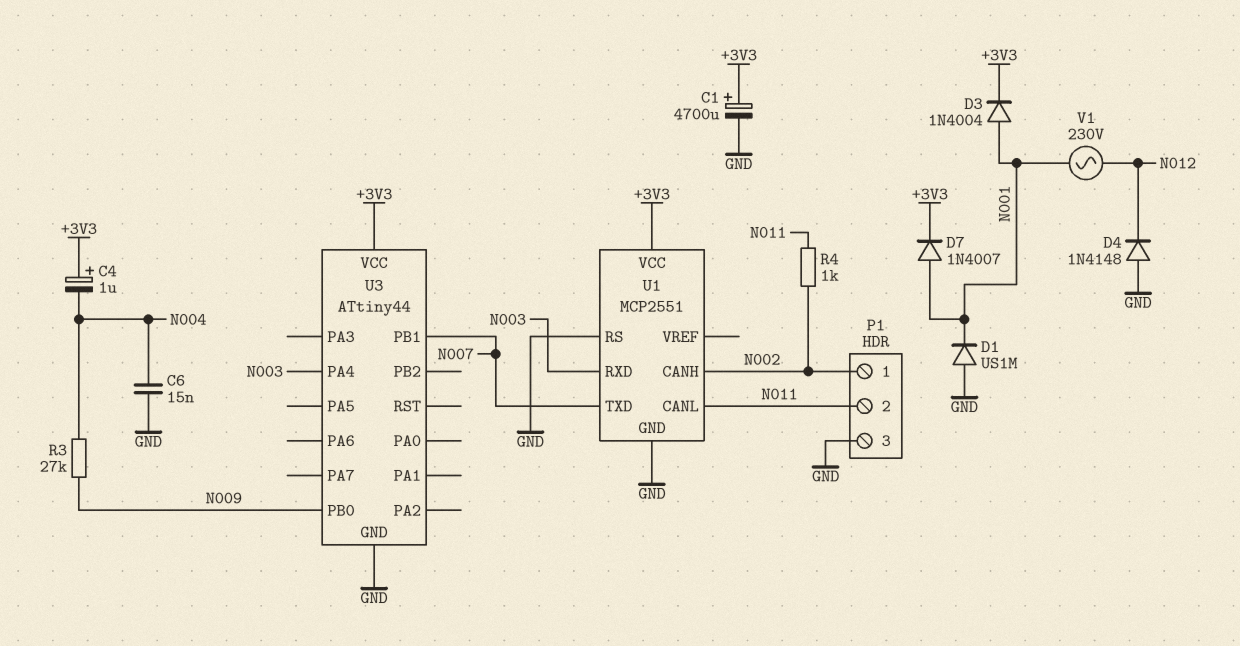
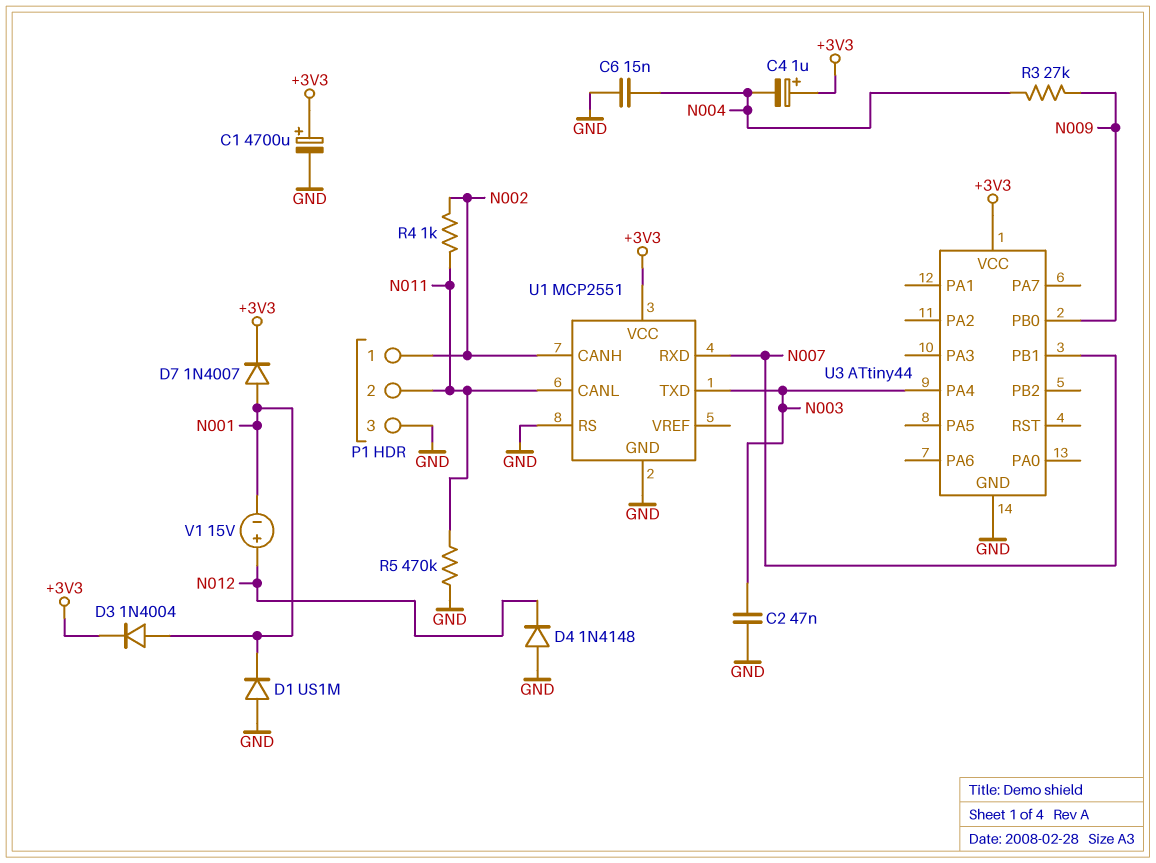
C2: none -> 47nF (GND, N003)
R5: none -> 470k (GND, N011)
U1 pin RXD: N003 -> N007
U1 pin TXD: N007 -> N003
V1: AC 230V (N001, N012) -> 15V (plus N012, minus N001)

